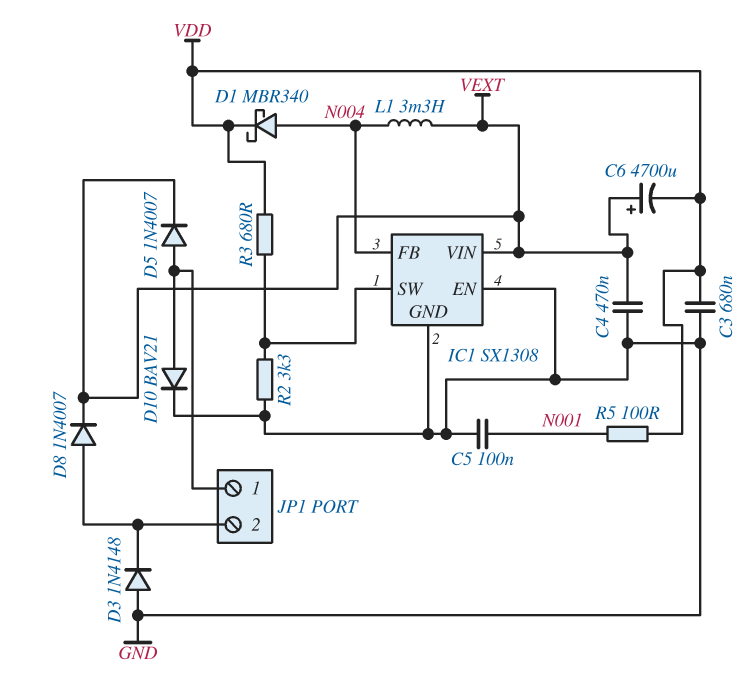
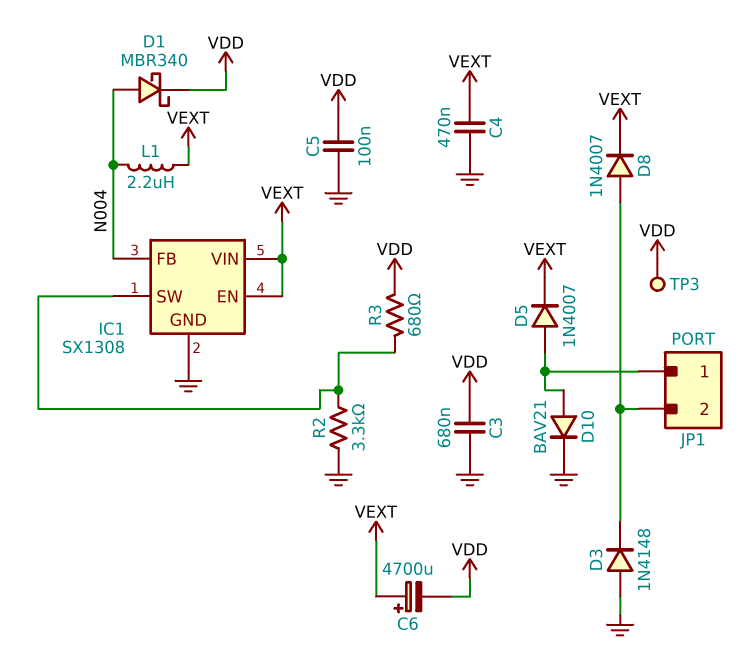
C5: 100nF (GND, N001) -> 100nF (GND, VDD)
IC1 pin EN: GND -> VEXT
L1: 3.3mH (N004, VEXT) -> 2.2uH (N004, VEXT)
R5: 100 (N001, VDD) -> none
TP3: none -> test point (VDD)

